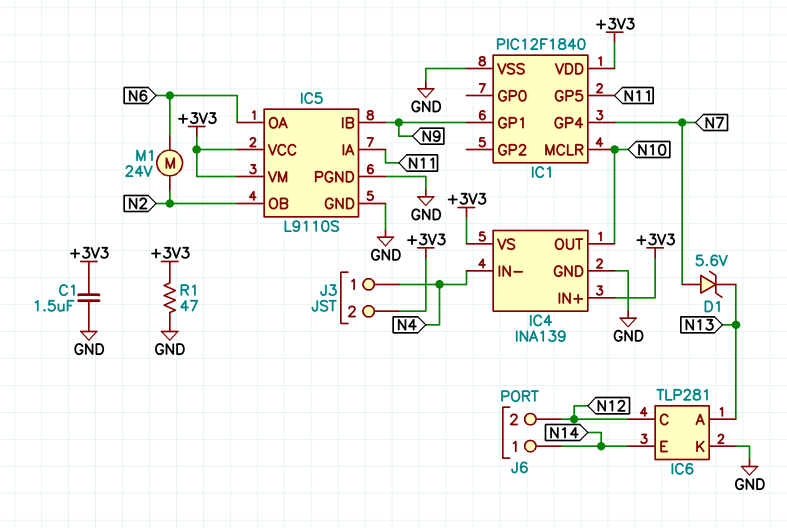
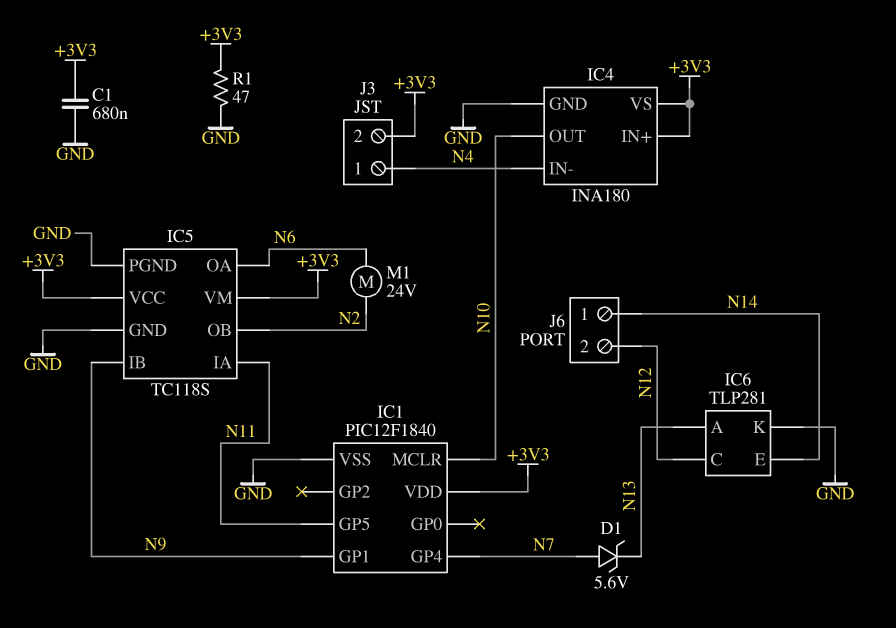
C1: 1.5uF (+3V3, GND) -> 680nF (+3V3, GND)
IC4: INA139 -> INA180
IC5: L9110S -> TC118S

